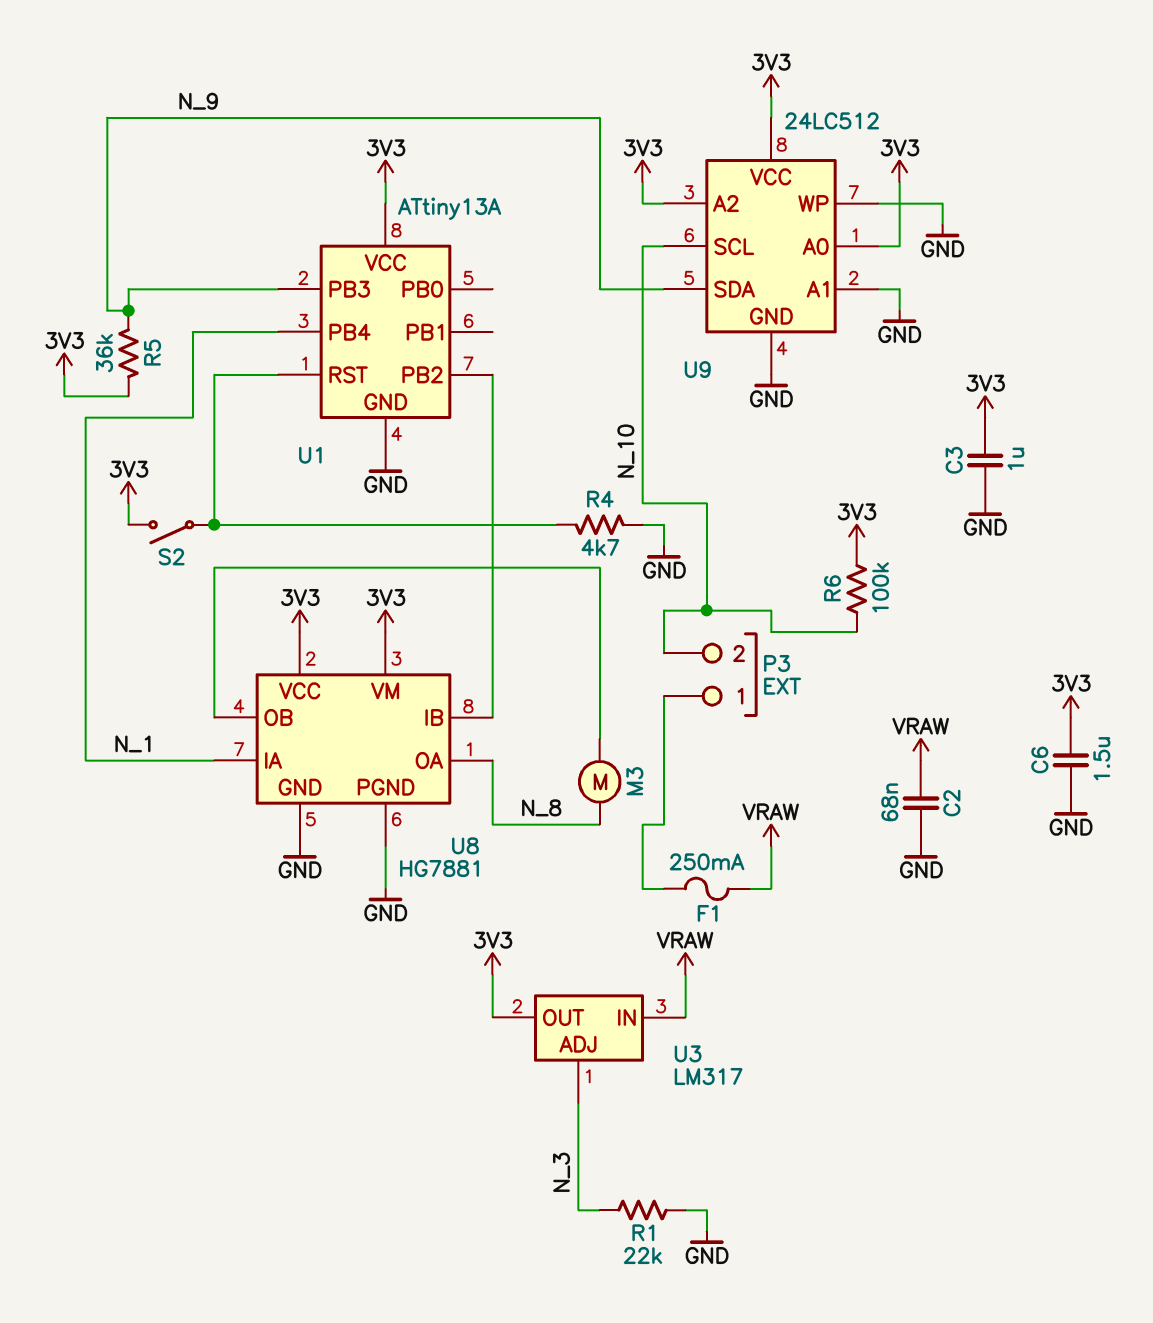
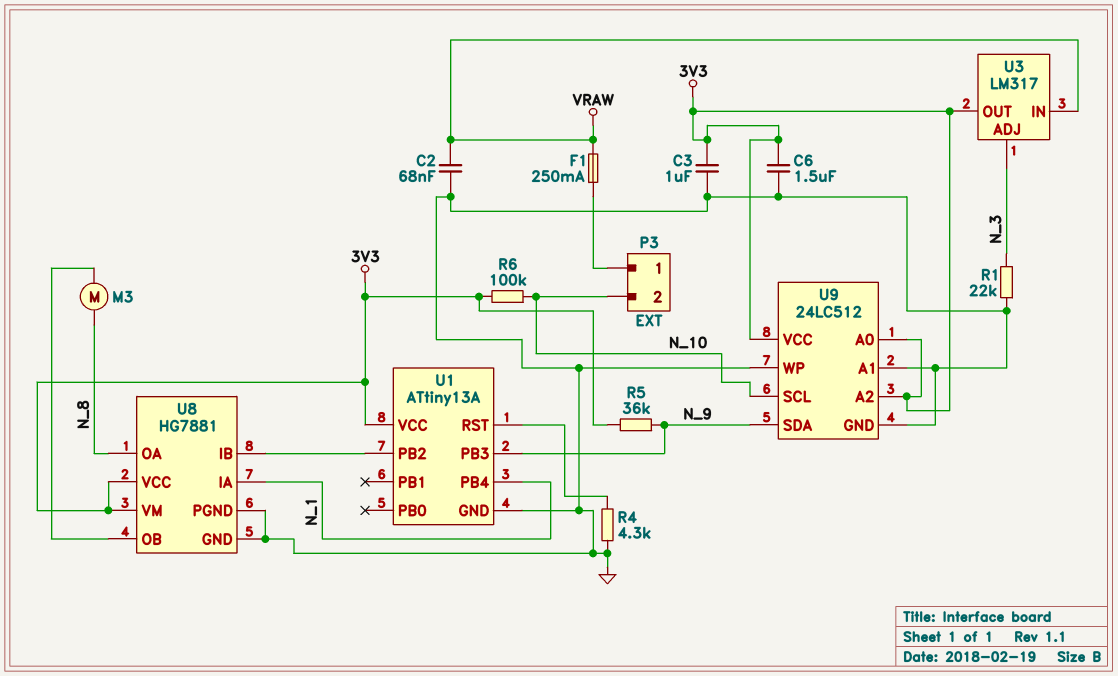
R4: 4.7k (GND, U1/RST) -> 4.3k (GND, U1/RST)
S2: switch (3V3, U1/RST) -> none

